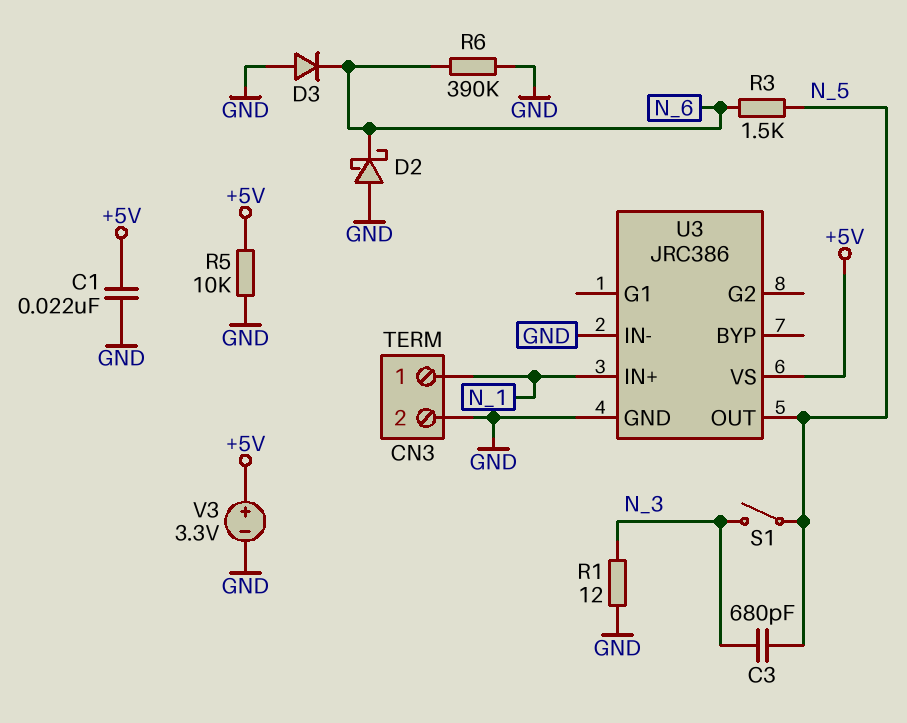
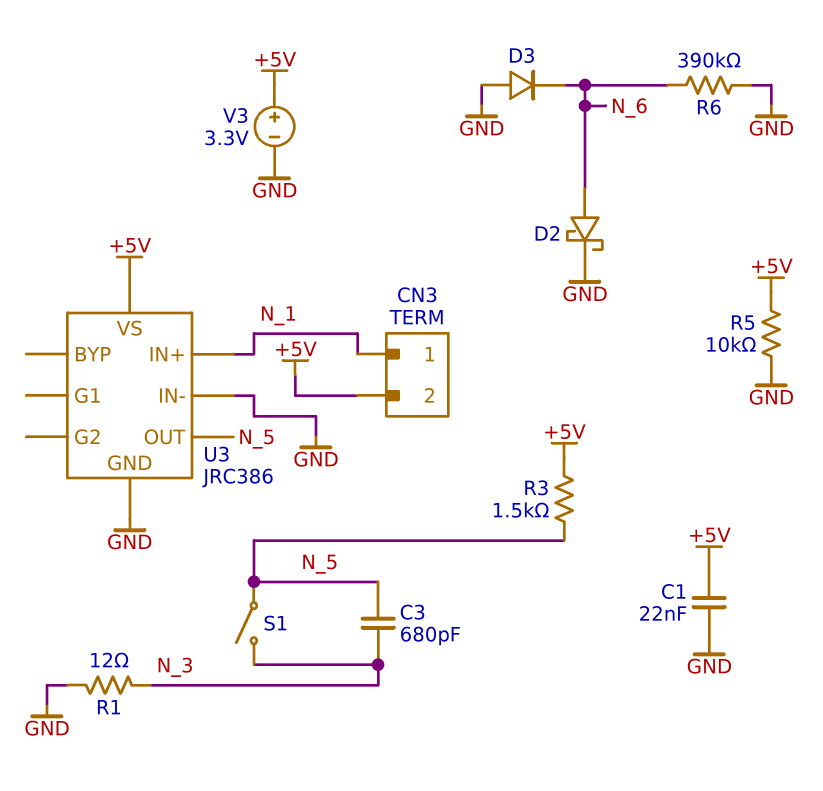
CN3 pin 2: GND -> +5V
D2: schottky (A GND, K N_6) -> schottky (A N_6, K GND)
R3: 1.5k (N_5, N_6) -> 1.5k (+5V, N_5)

